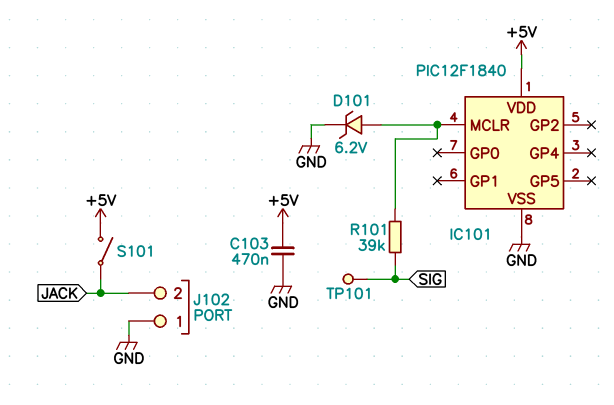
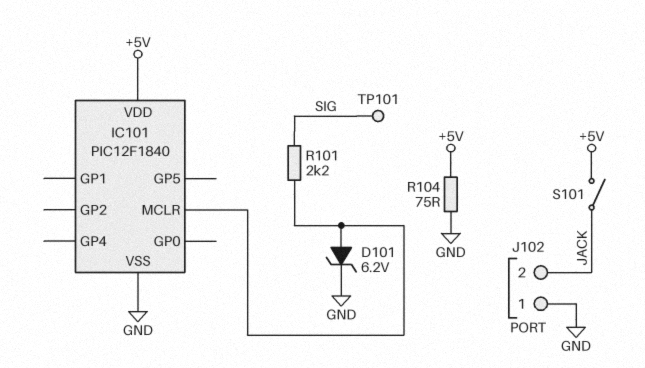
C103: 470nF (+5V, GND) -> none
R101: 39k (IC101/MCLR, SIG) -> 2.2k (IC101/MCLR, SIG)
R104: none -> 75 (+5V, GND)

